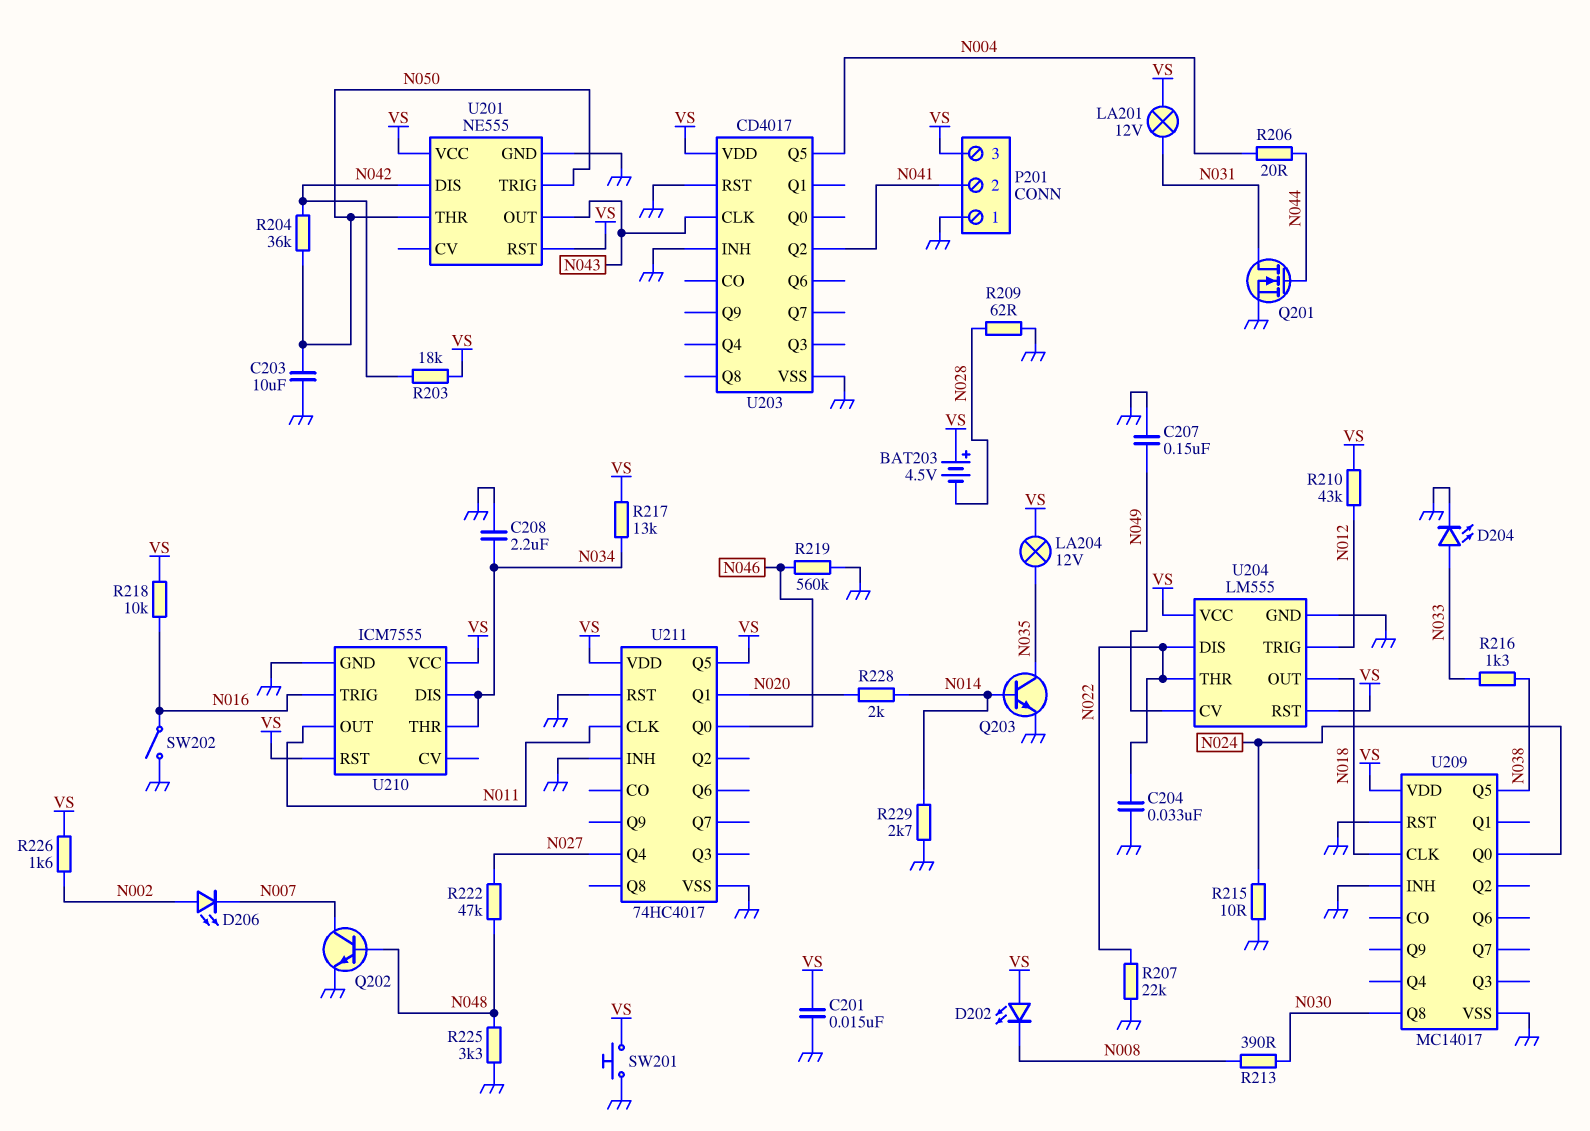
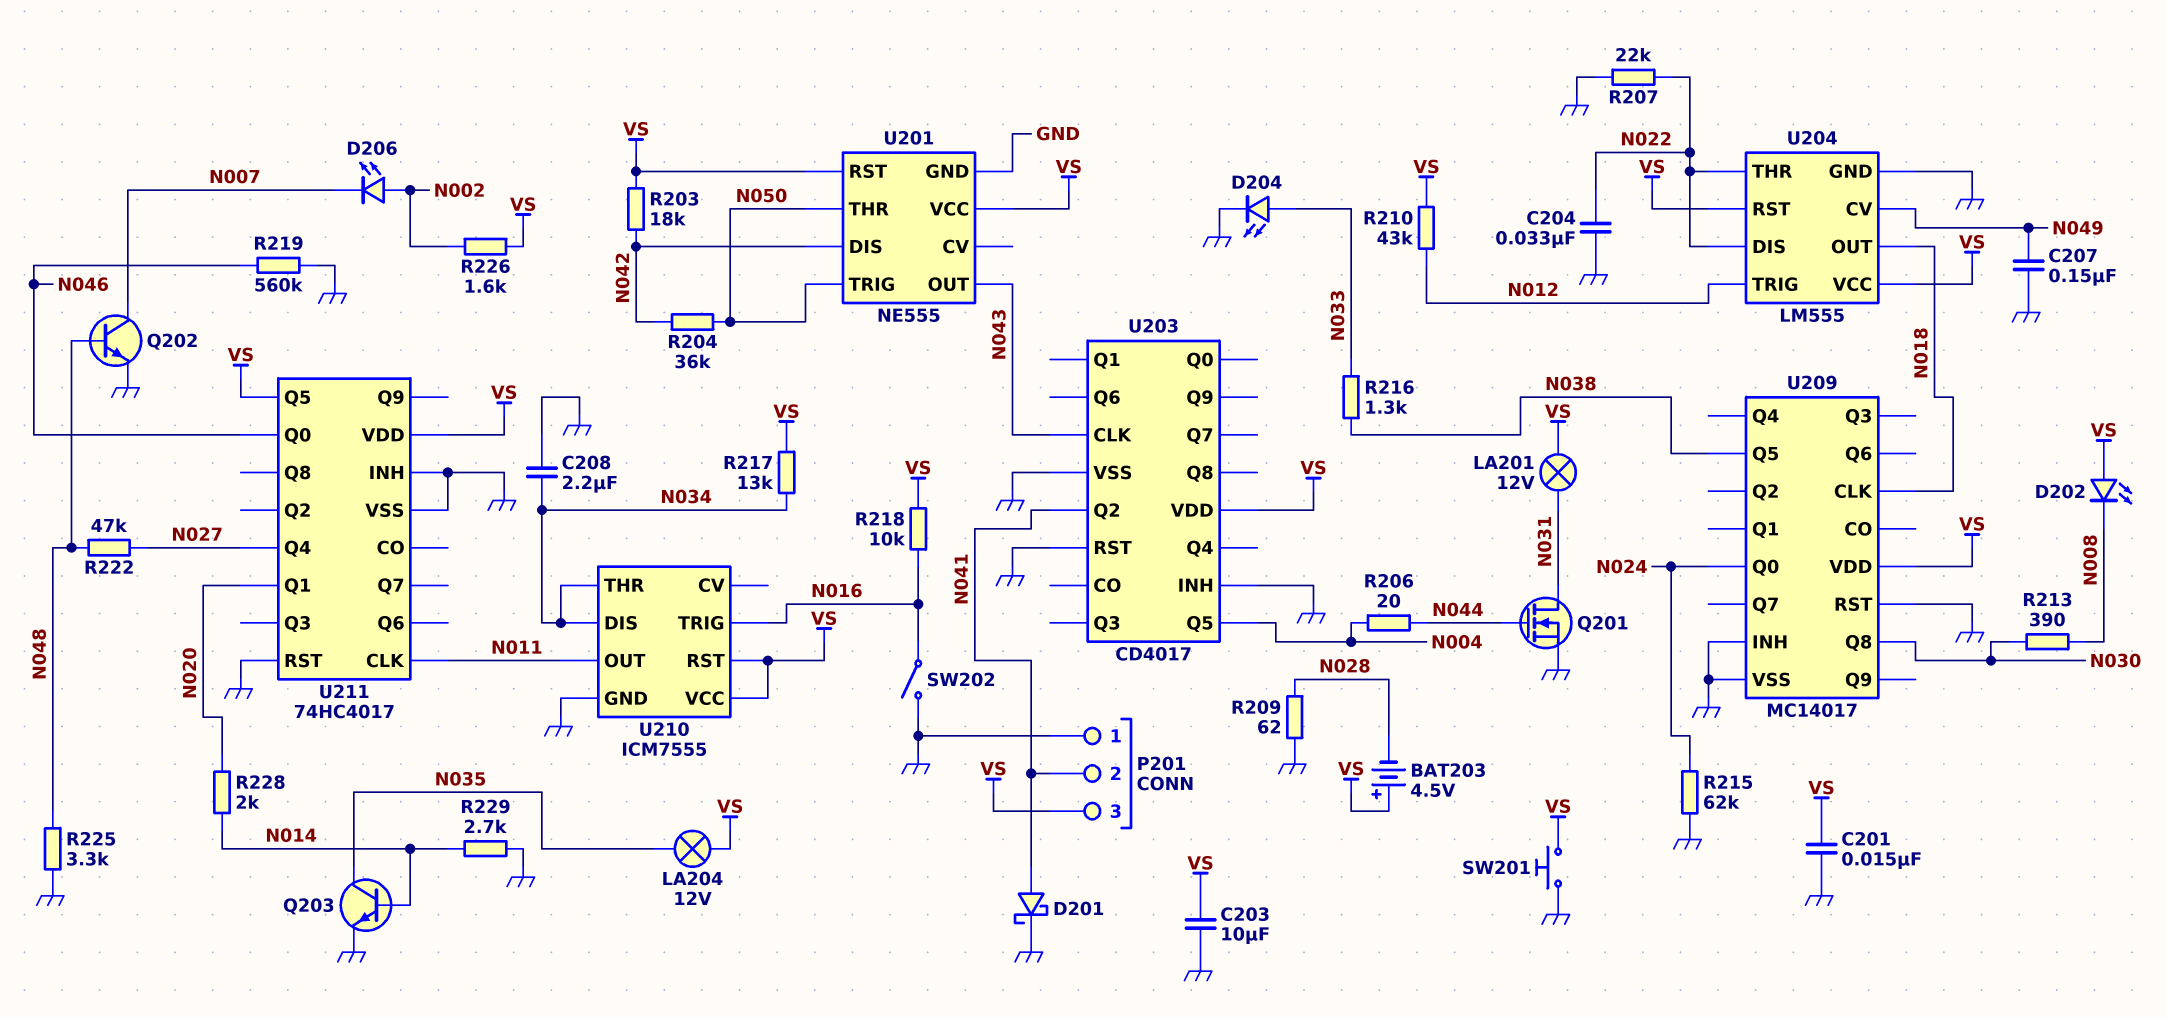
C203: 10uF (GND, N050) -> 10uF (GND, VS)
D201: none -> schottky (A N041, K GND)
R215: 10 (GND, N024) -> 62k (GND, N024)

